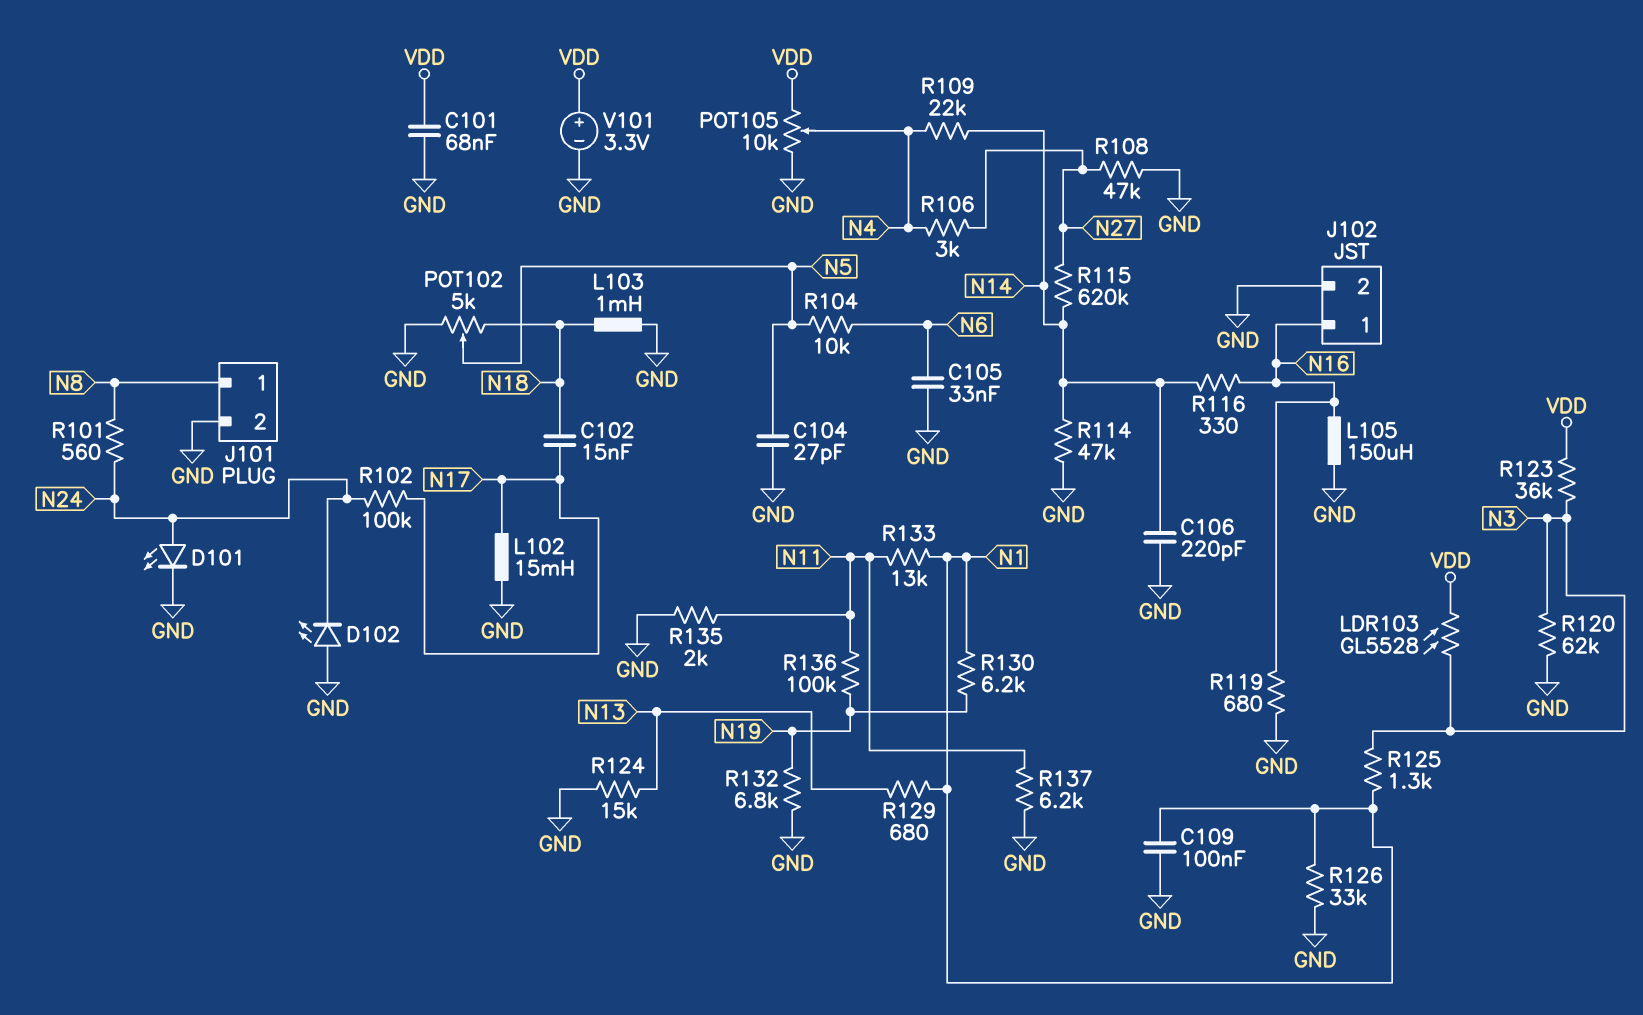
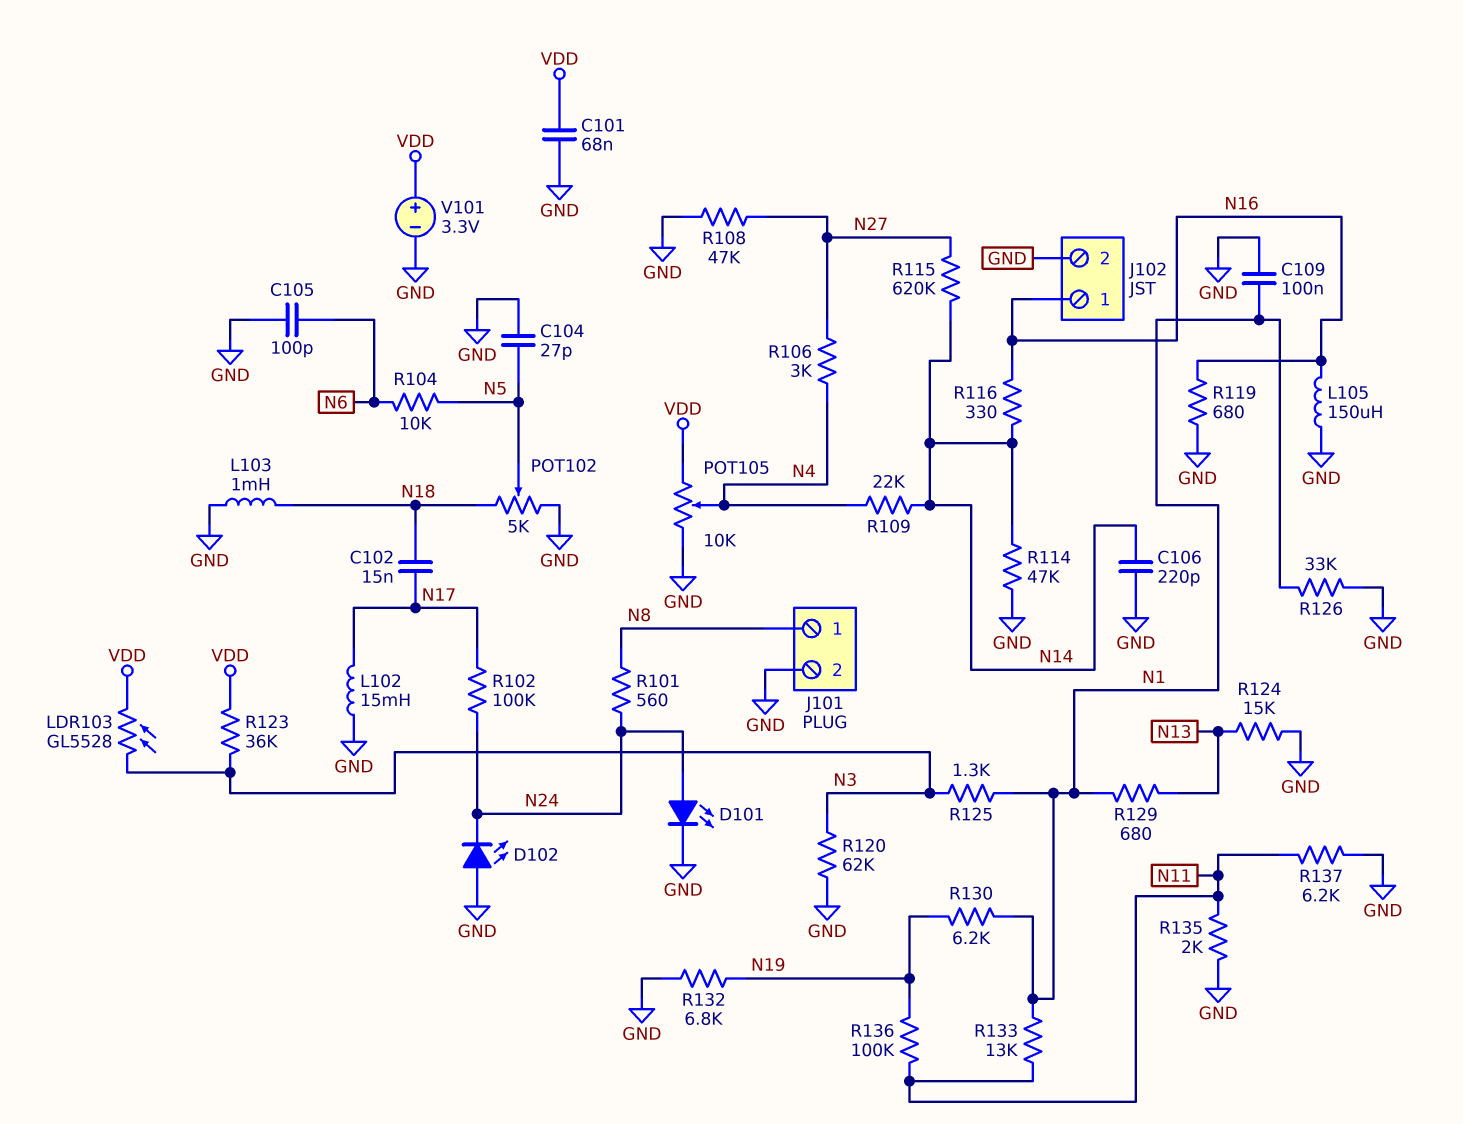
C105: 33nF (GND, N6) -> 100pF (GND, N6)

